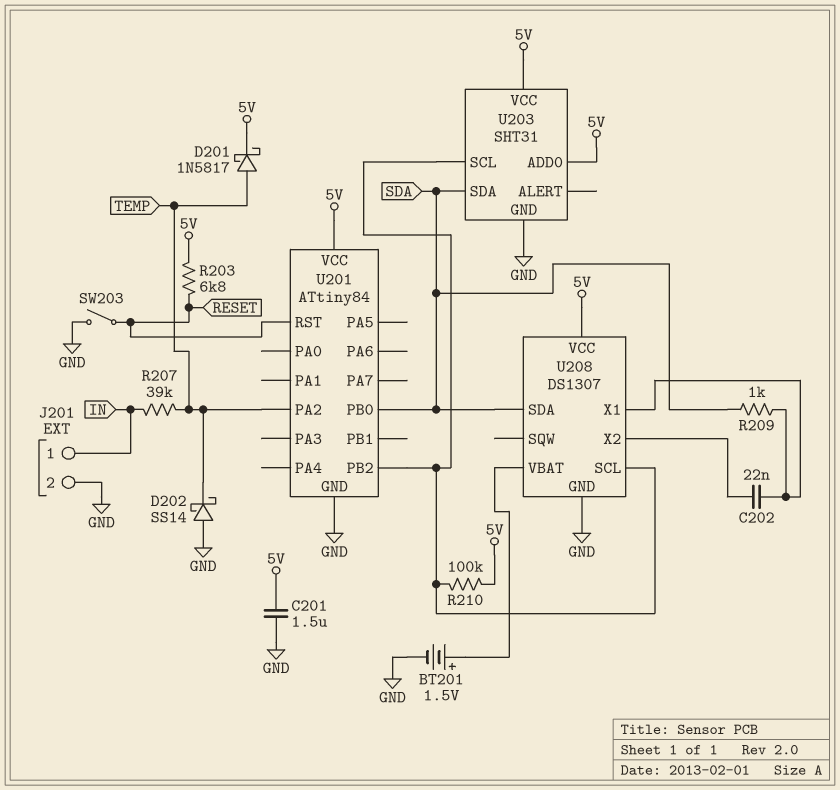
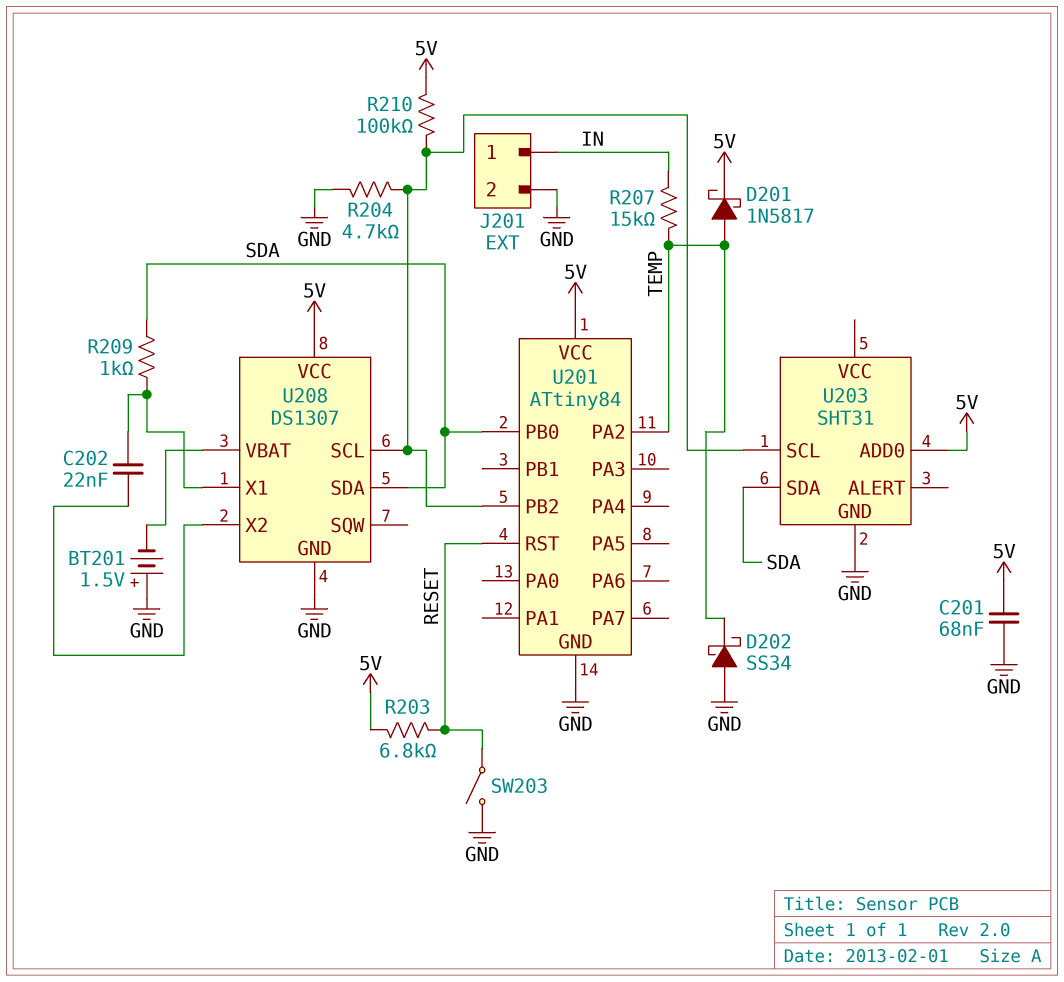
BT201: 1.5V (plus U208/VBAT, minus GND) -> 1.5V (plus GND, minus U208/VBAT)
C201: 1.5uF (5V, GND) -> 68nF (5V, GND)
D202: schottky SS14 (A GND, K TEMP) -> schottky SS34 (A GND, K TEMP)
R204: none -> 4.7k (GND, U201/PB2)
R207: 39k (IN, TEMP) -> 15k (IN, TEMP)
U203 pin VCC: 5V -> none

